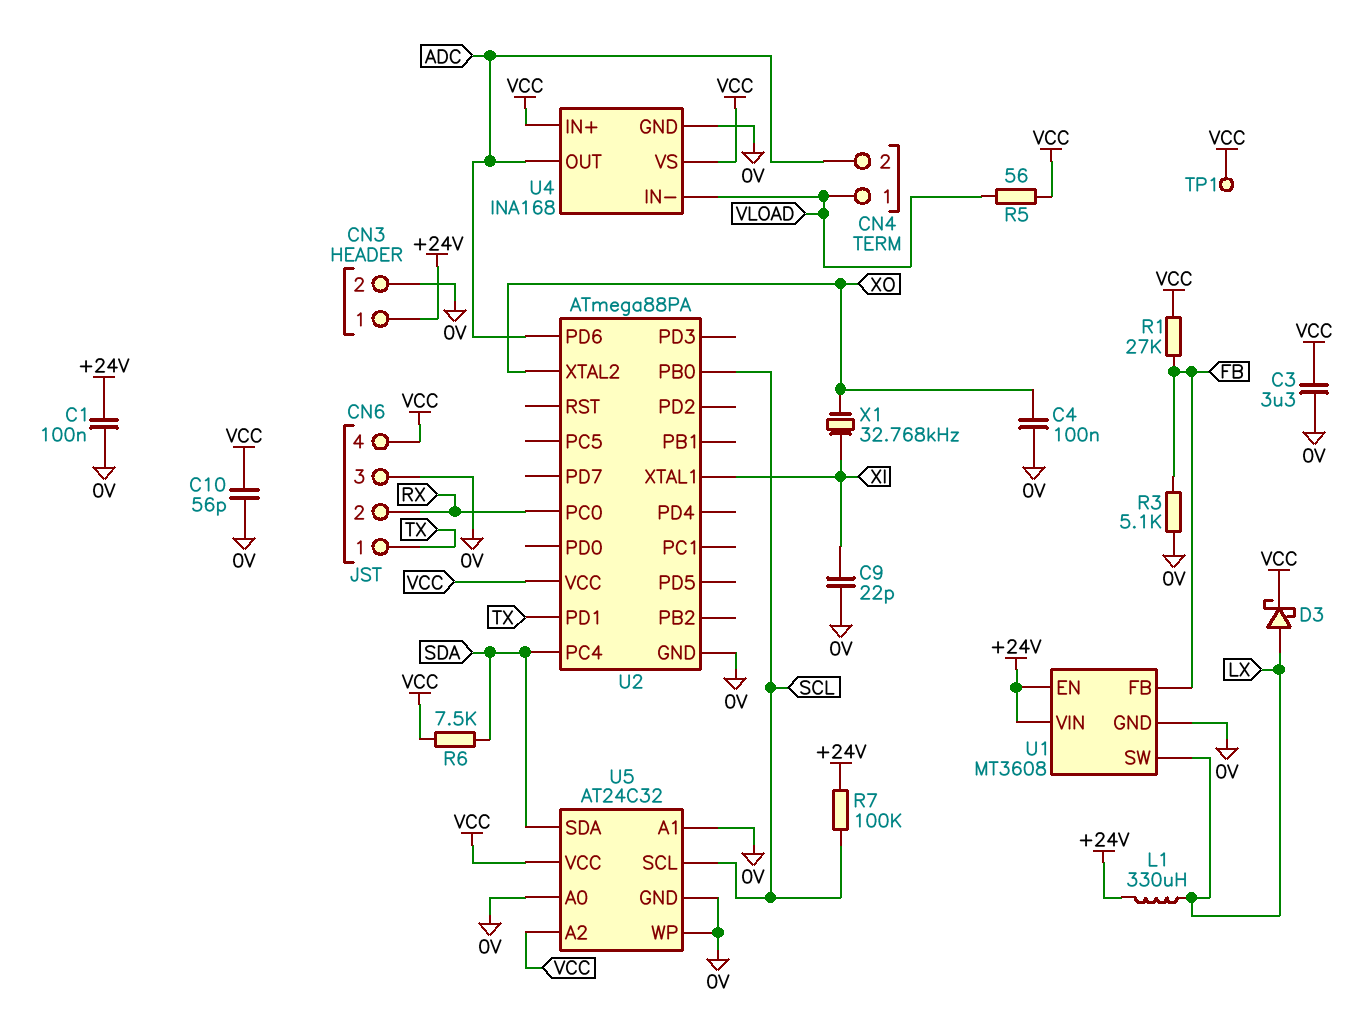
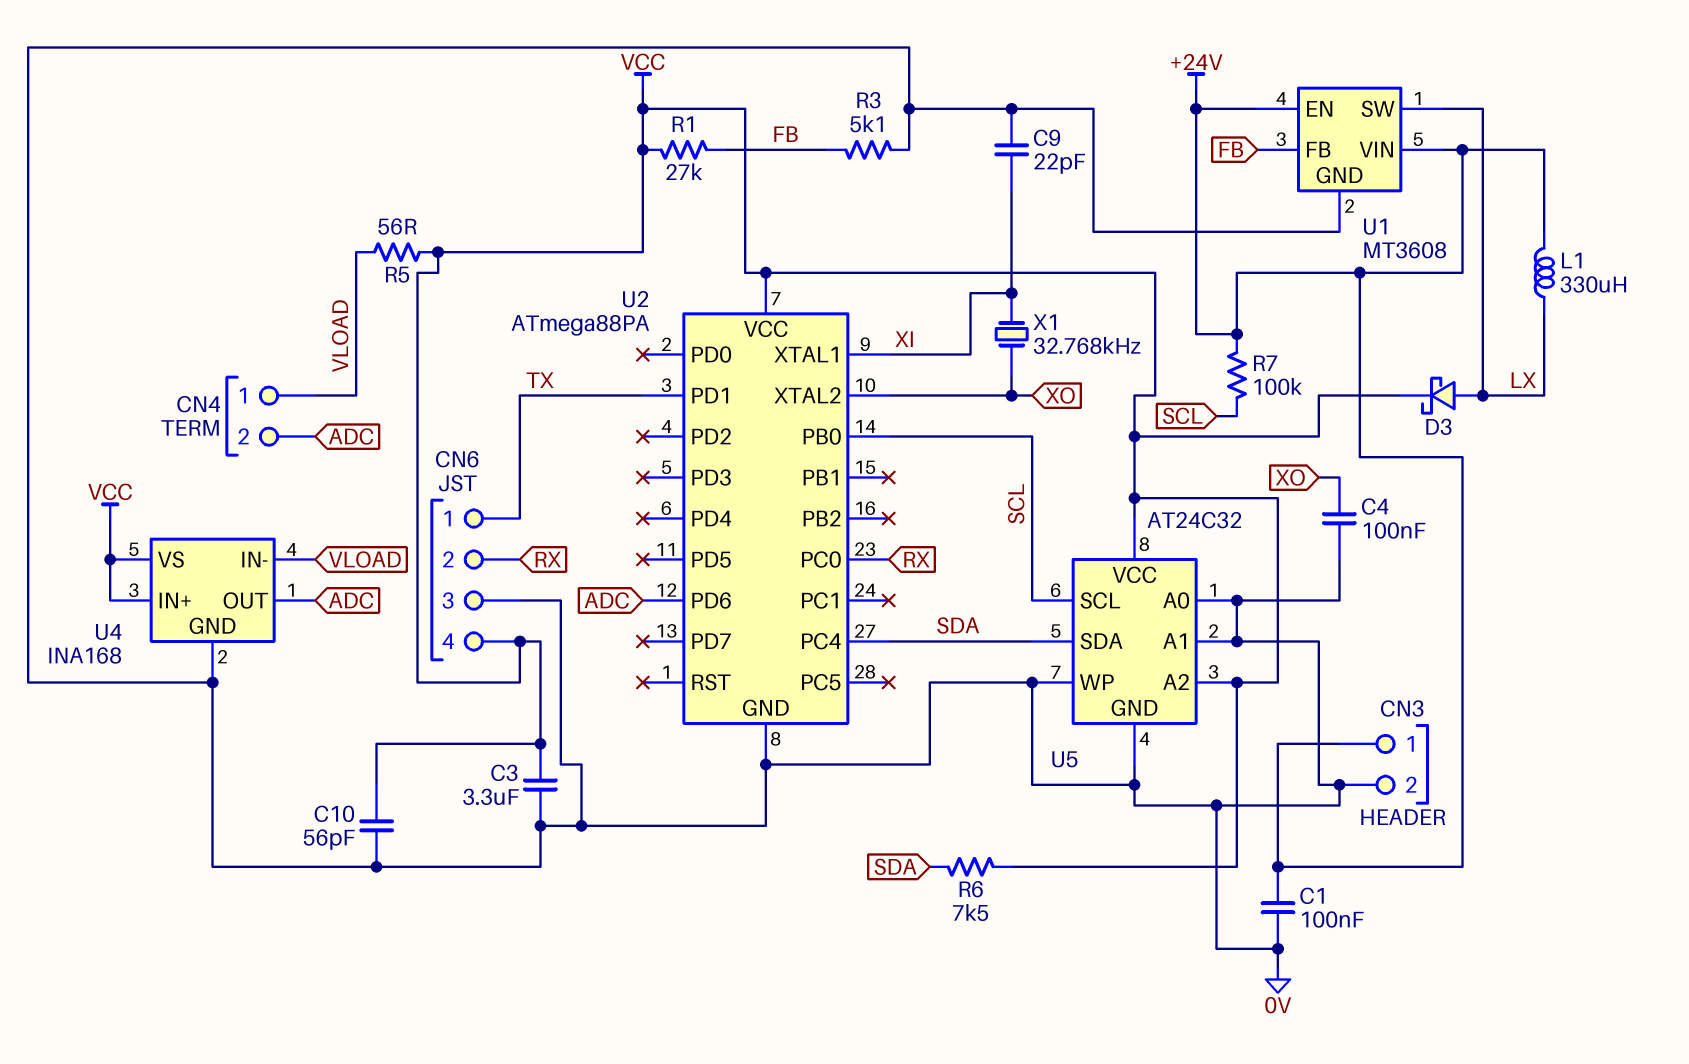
TP1: test point (VCC) -> none

